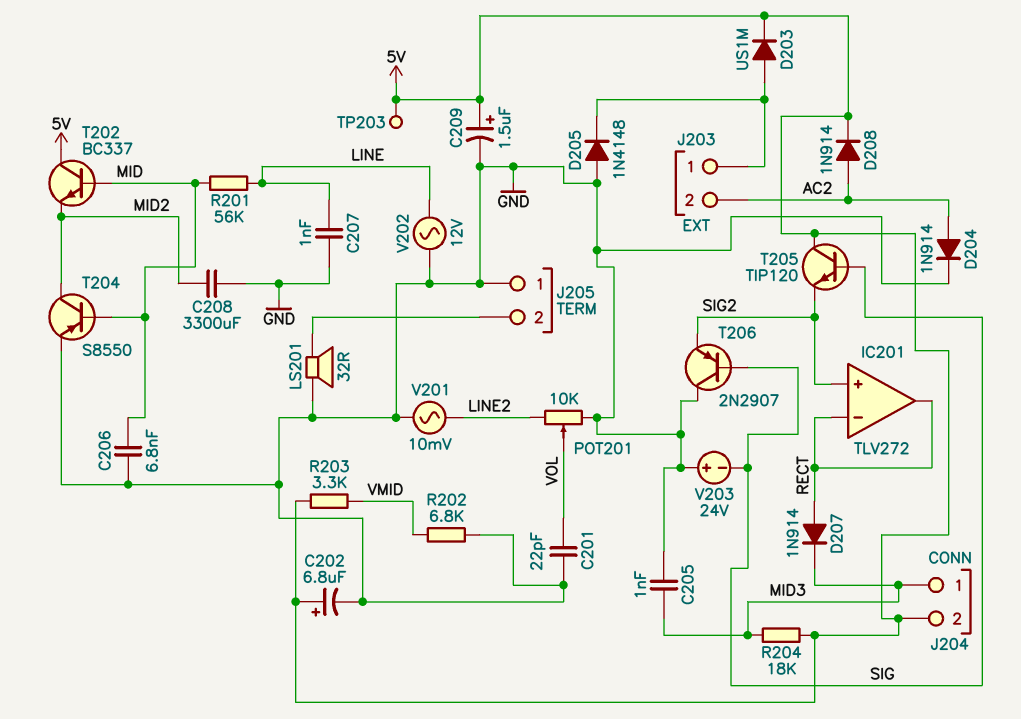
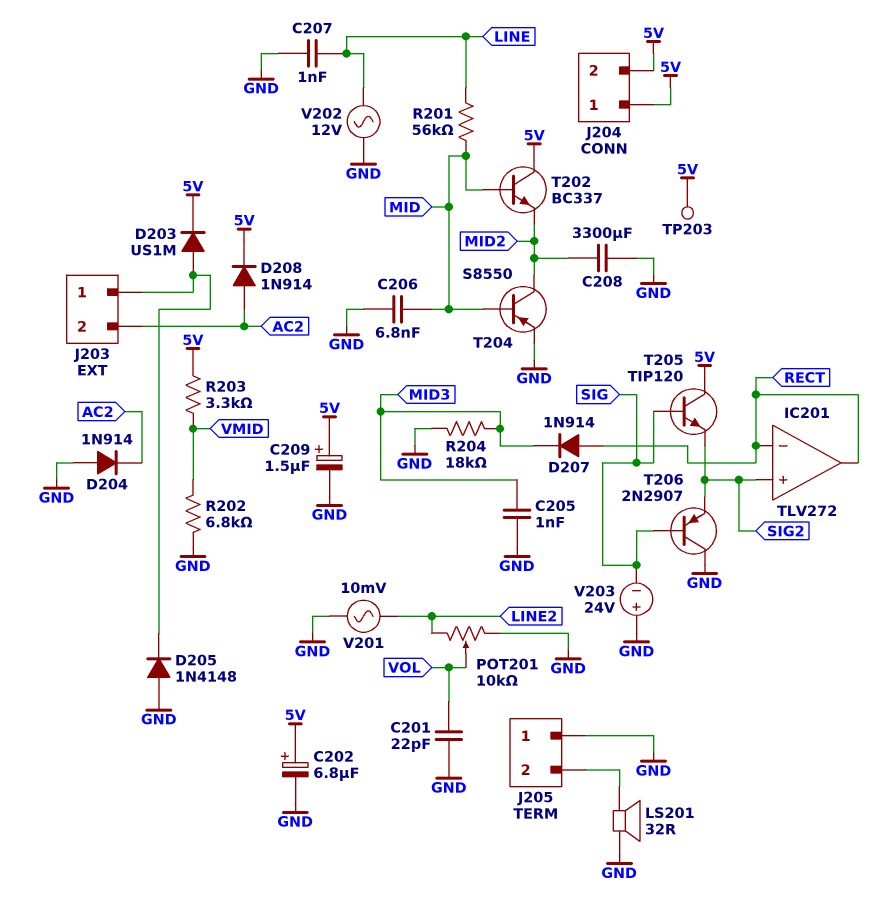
D204: diode 1N914 (A AC2, K GND) -> diode 1N914 (A GND, K AC2)
J204 pin 1: MID3 -> 5V
R204: 18k (5V, MID3) -> 18k (GND, MID3)

